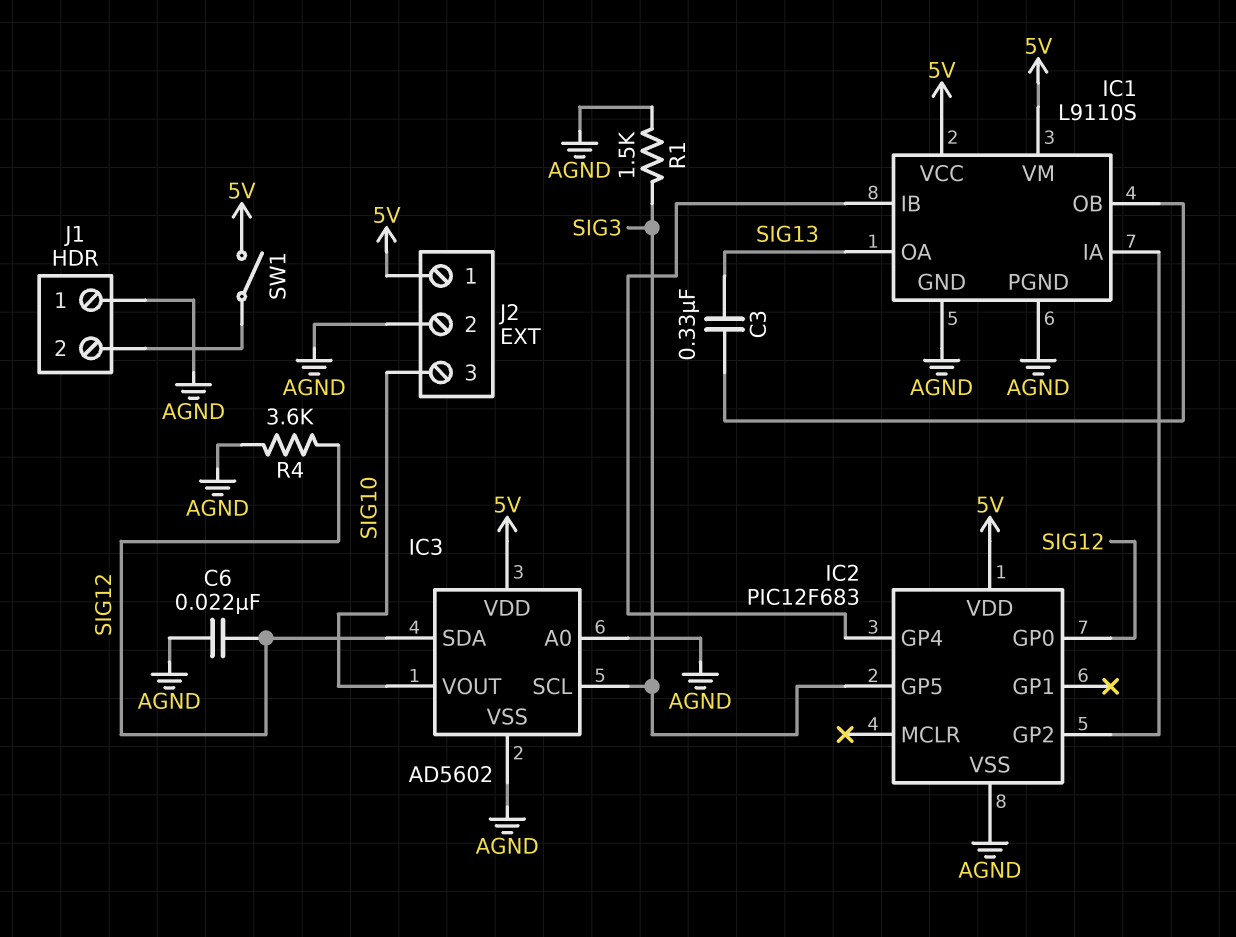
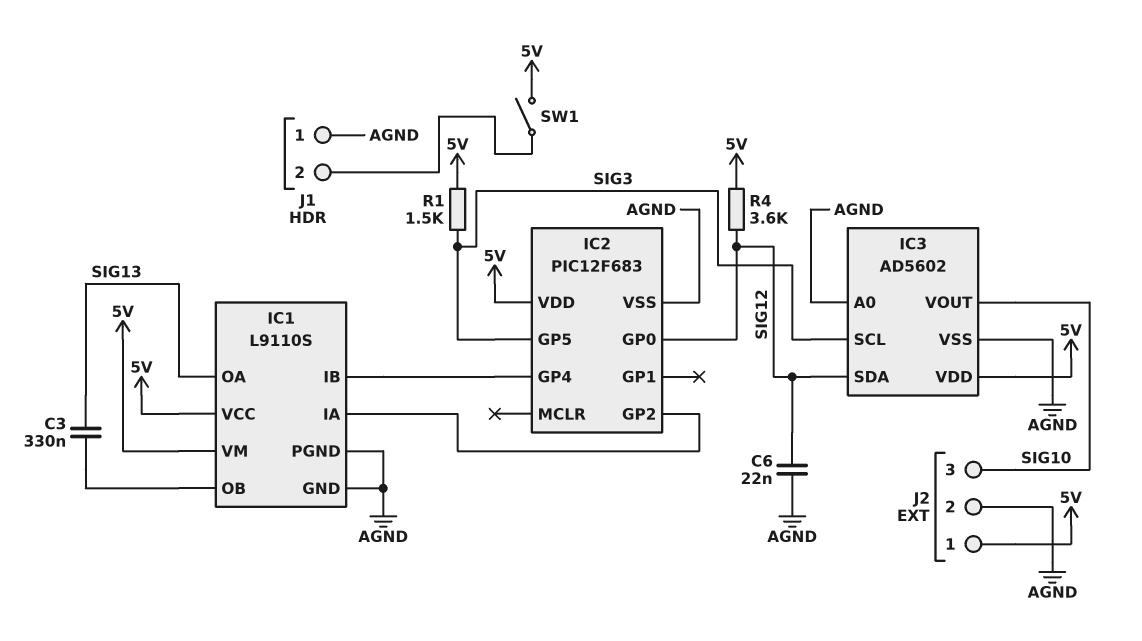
R1: 1.5k (AGND, SIG3) -> 1.5k (5V, SIG3)
R4: 3.6k (AGND, SIG12) -> 3.6k (5V, SIG12)

